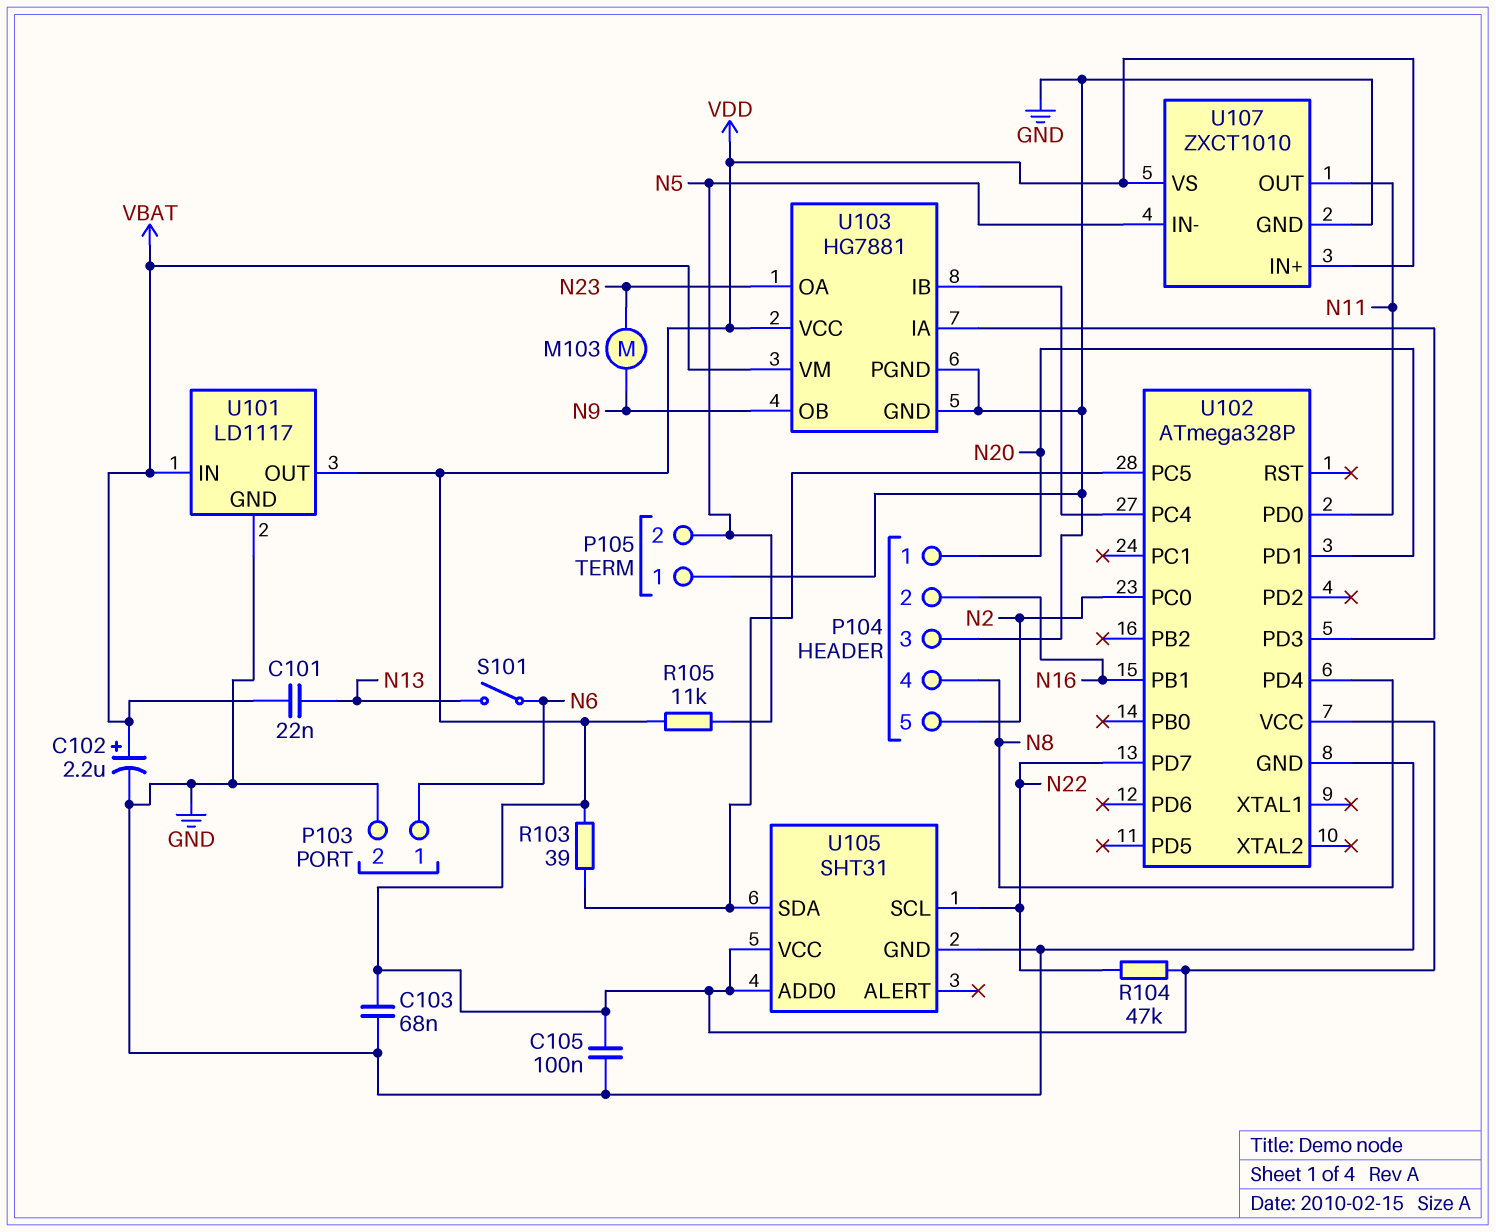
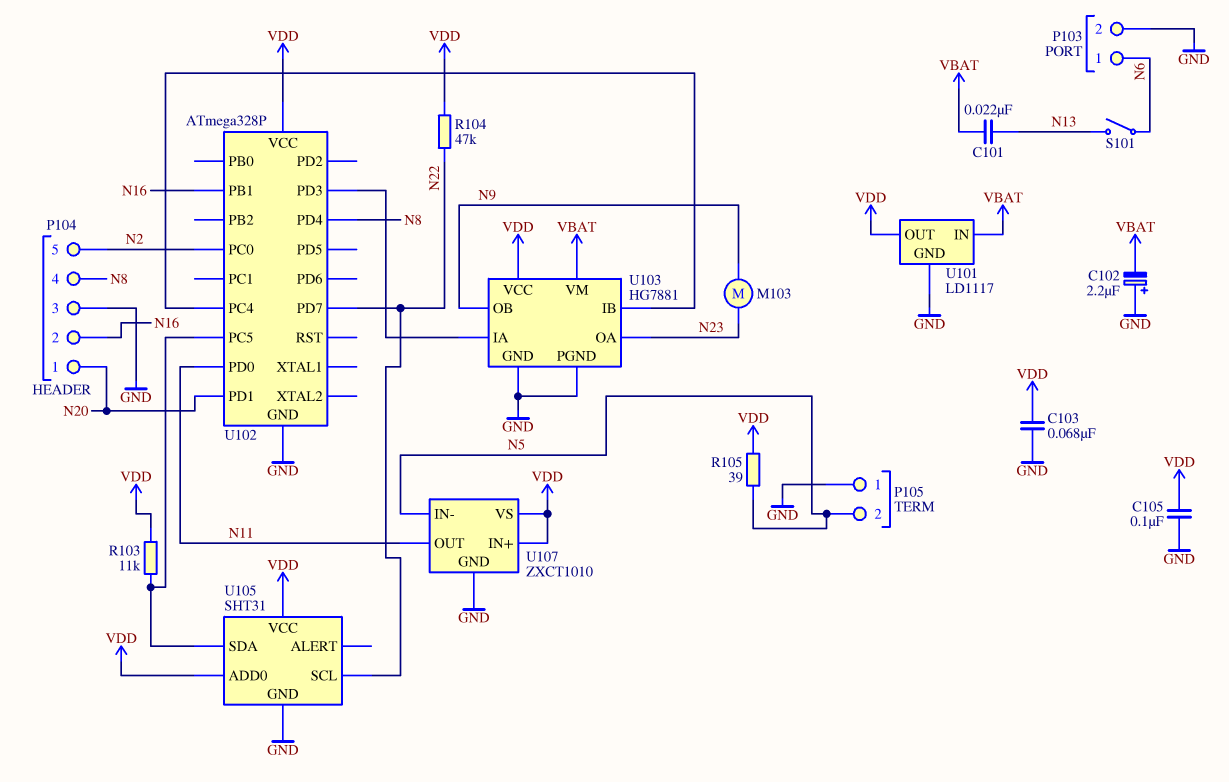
C102: 2.2uF (plus VBAT, minus GND) -> 2.2uF (plus GND, minus VBAT)
R103: 39 (U102/PC5, VDD) -> 11k (U102/PC5, VDD)
R105: 11k (N5, VDD) -> 39 (N5, VDD)

